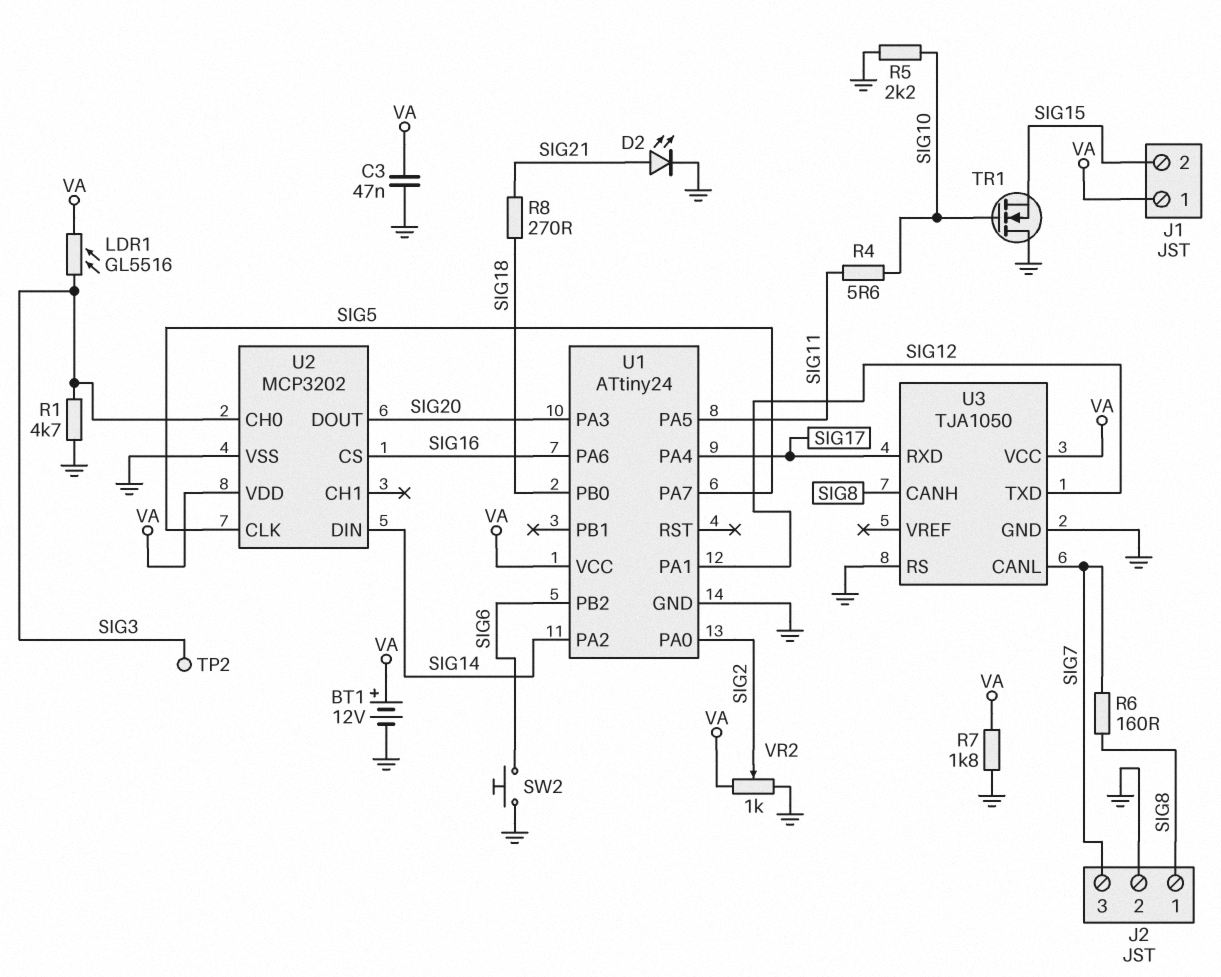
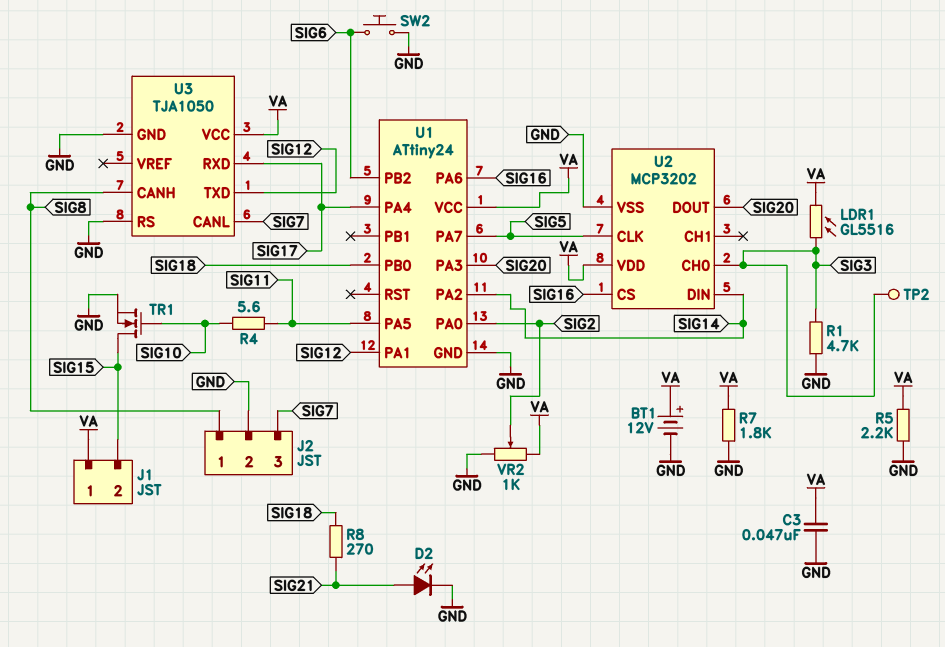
R5: 2.2k (GND, SIG10) -> 2.2k (GND, VA)
R6: 160 (SIG7, SIG8) -> none
TR1: NMOS (G SIG10, D GND, S SIG15) -> NMOS (G SIG10, D SIG15, S GND)

